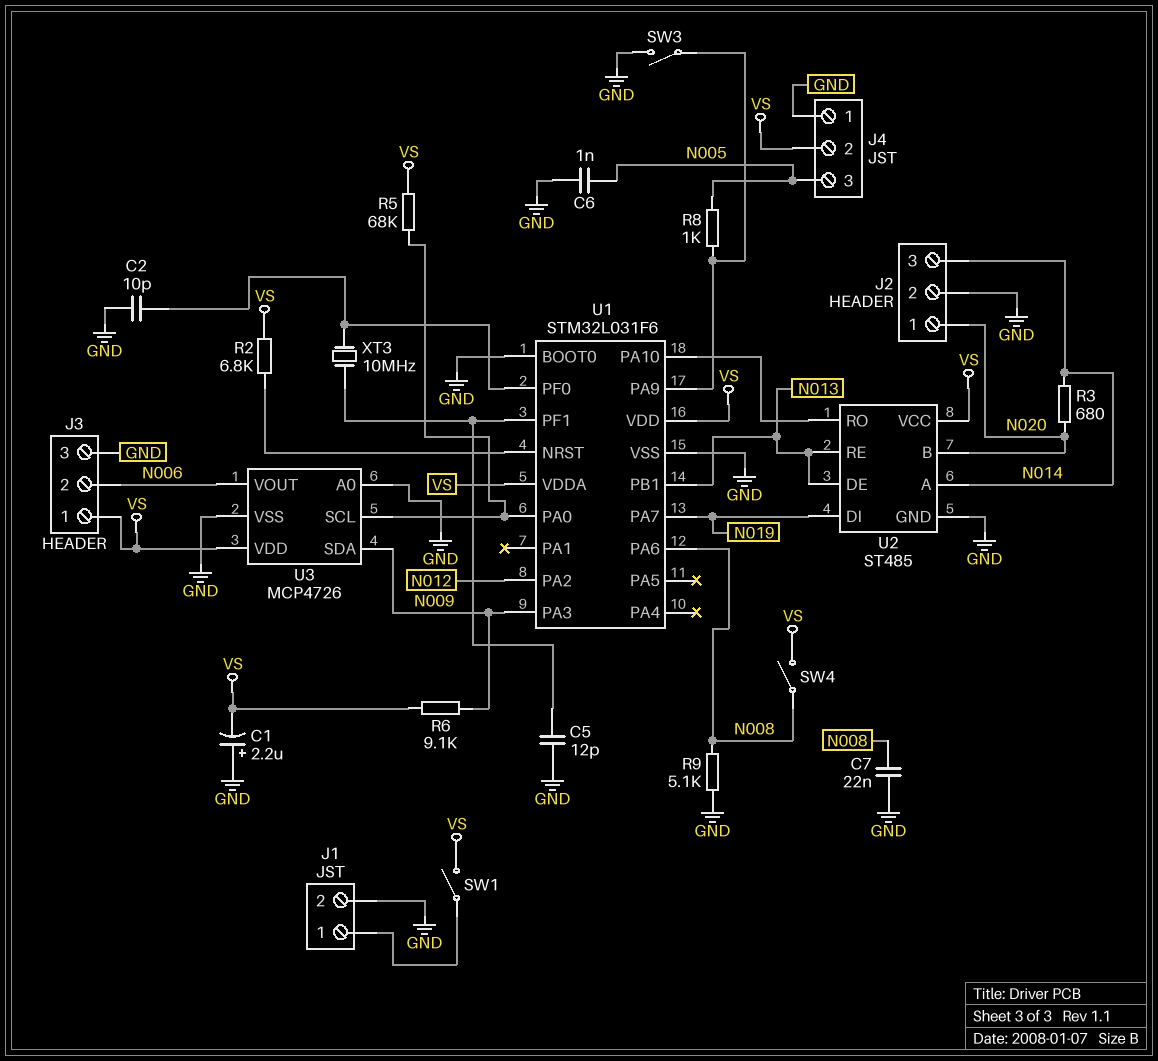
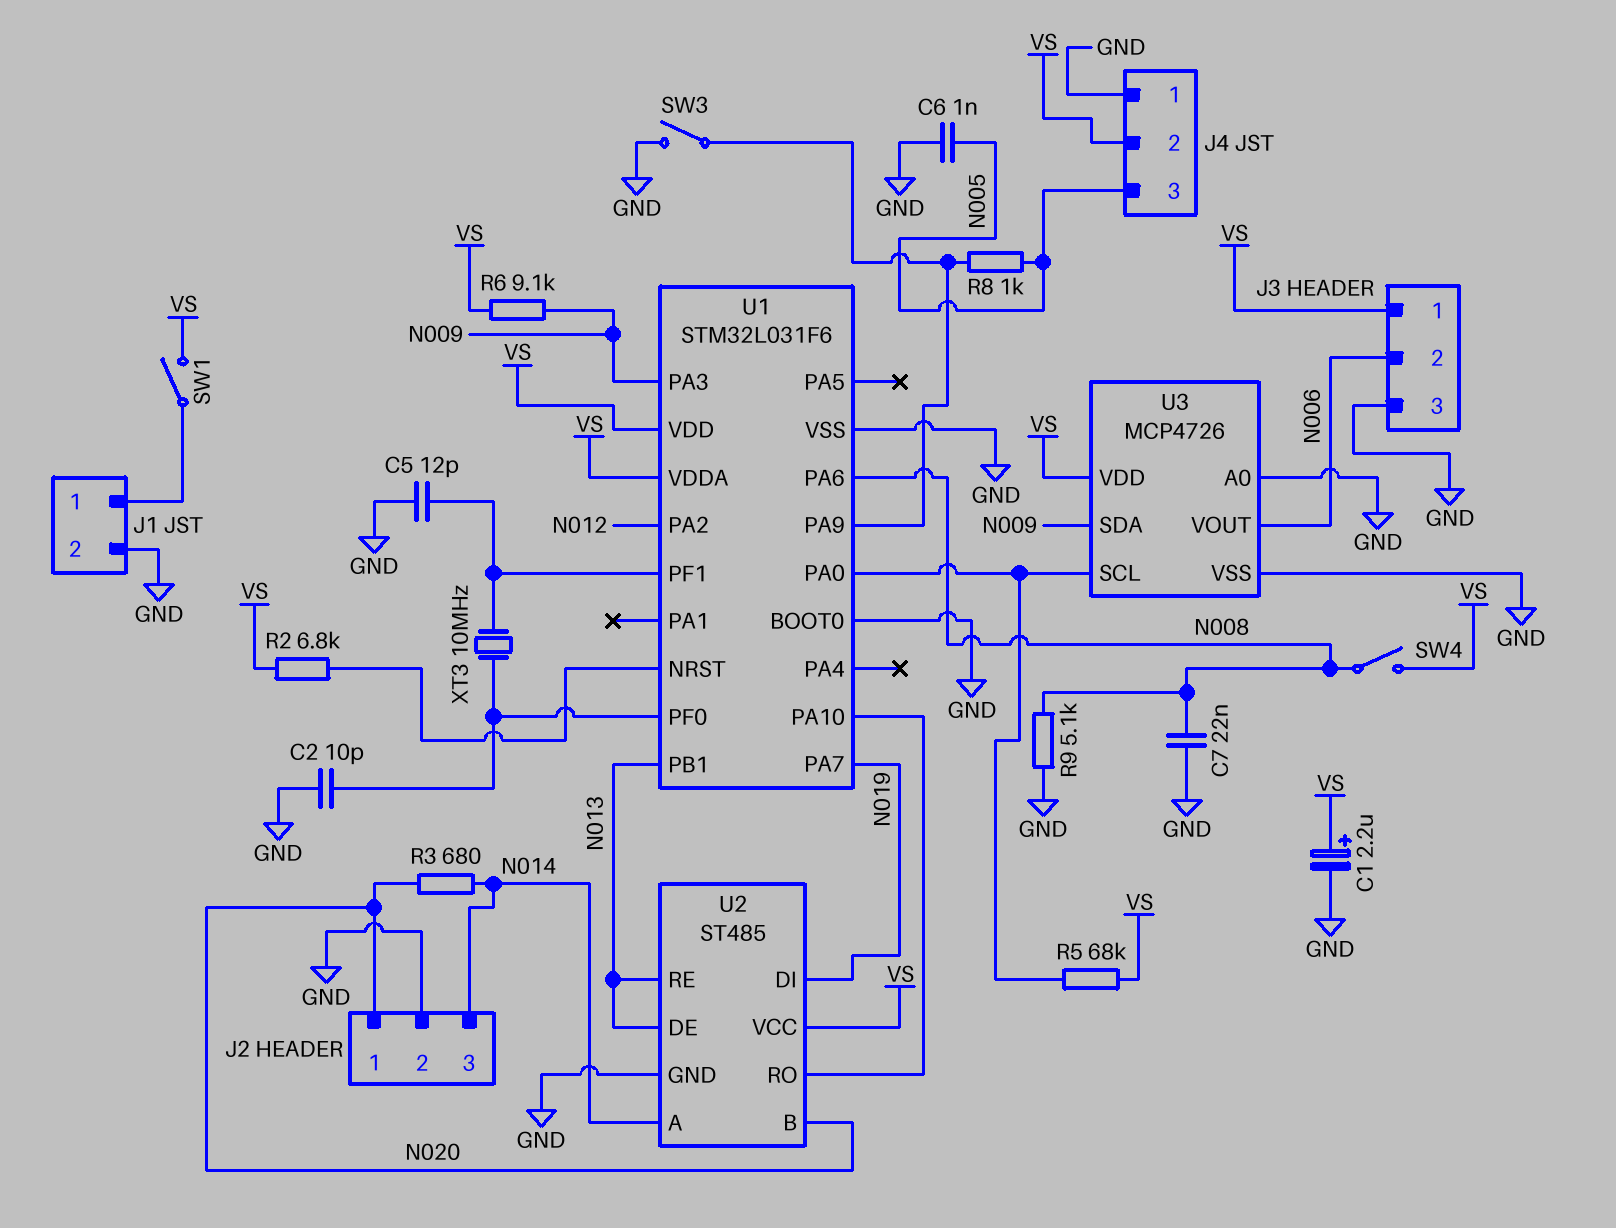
C1: 2.2uF (plus GND, minus VS) -> 2.2uF (plus VS, minus GND)

